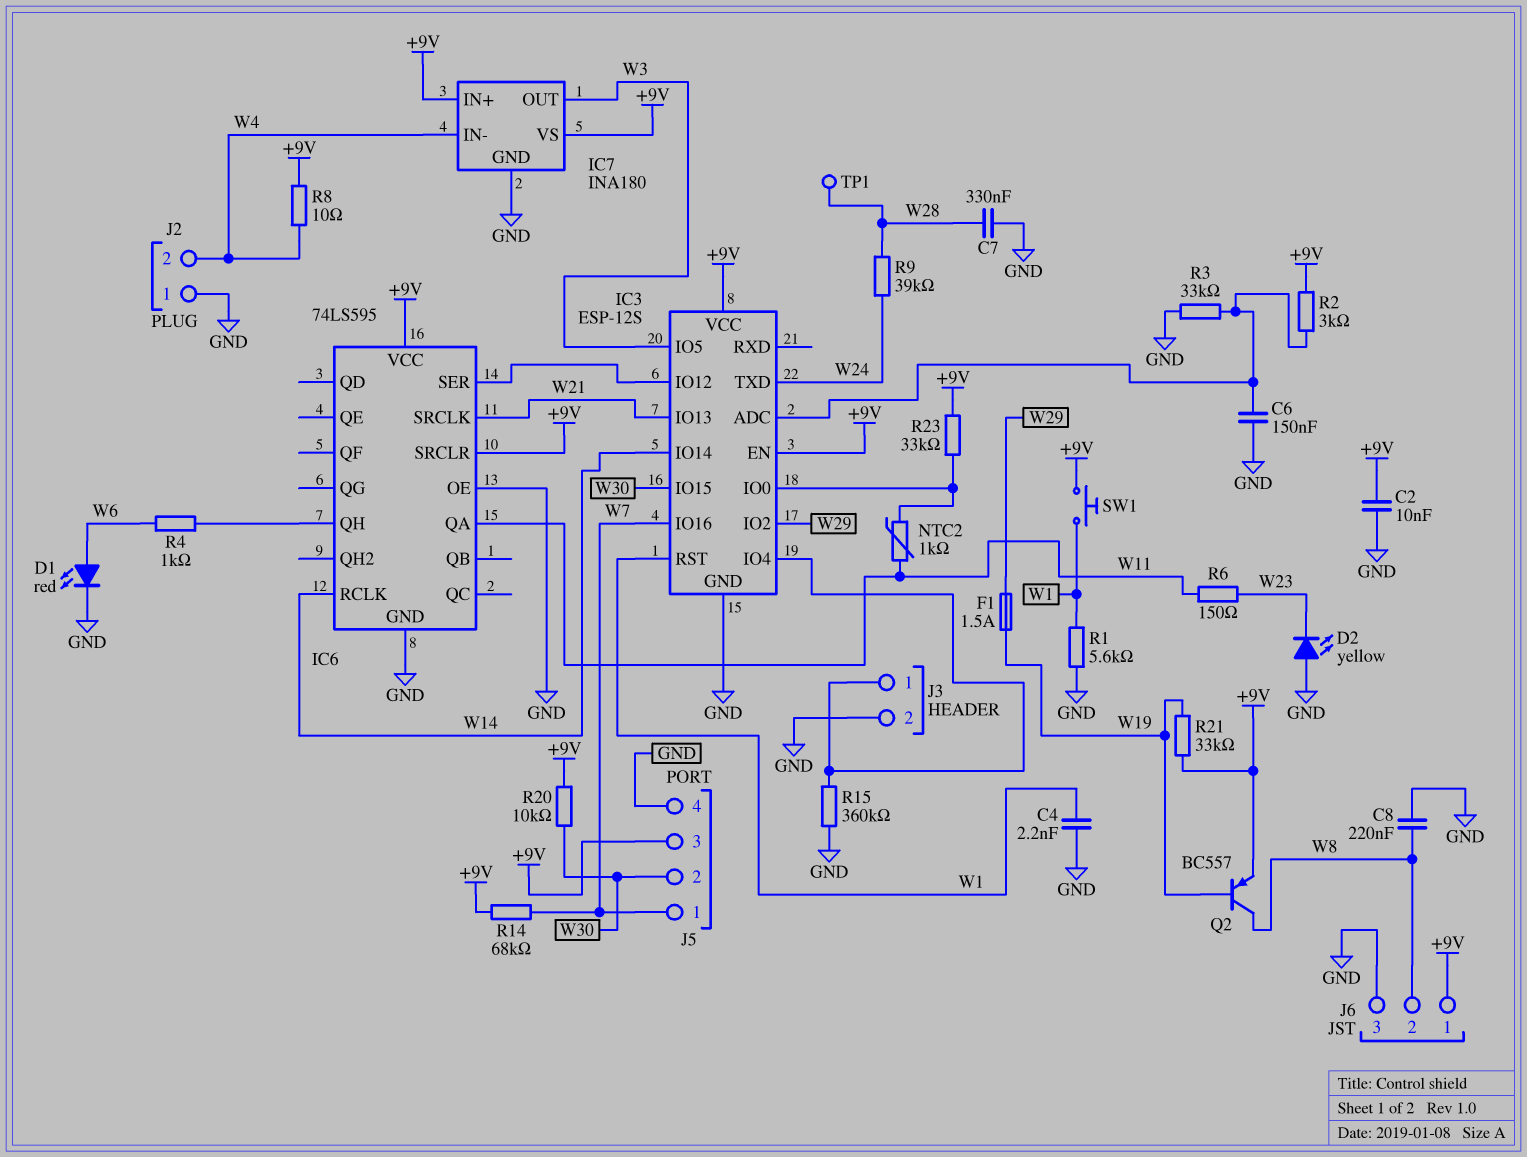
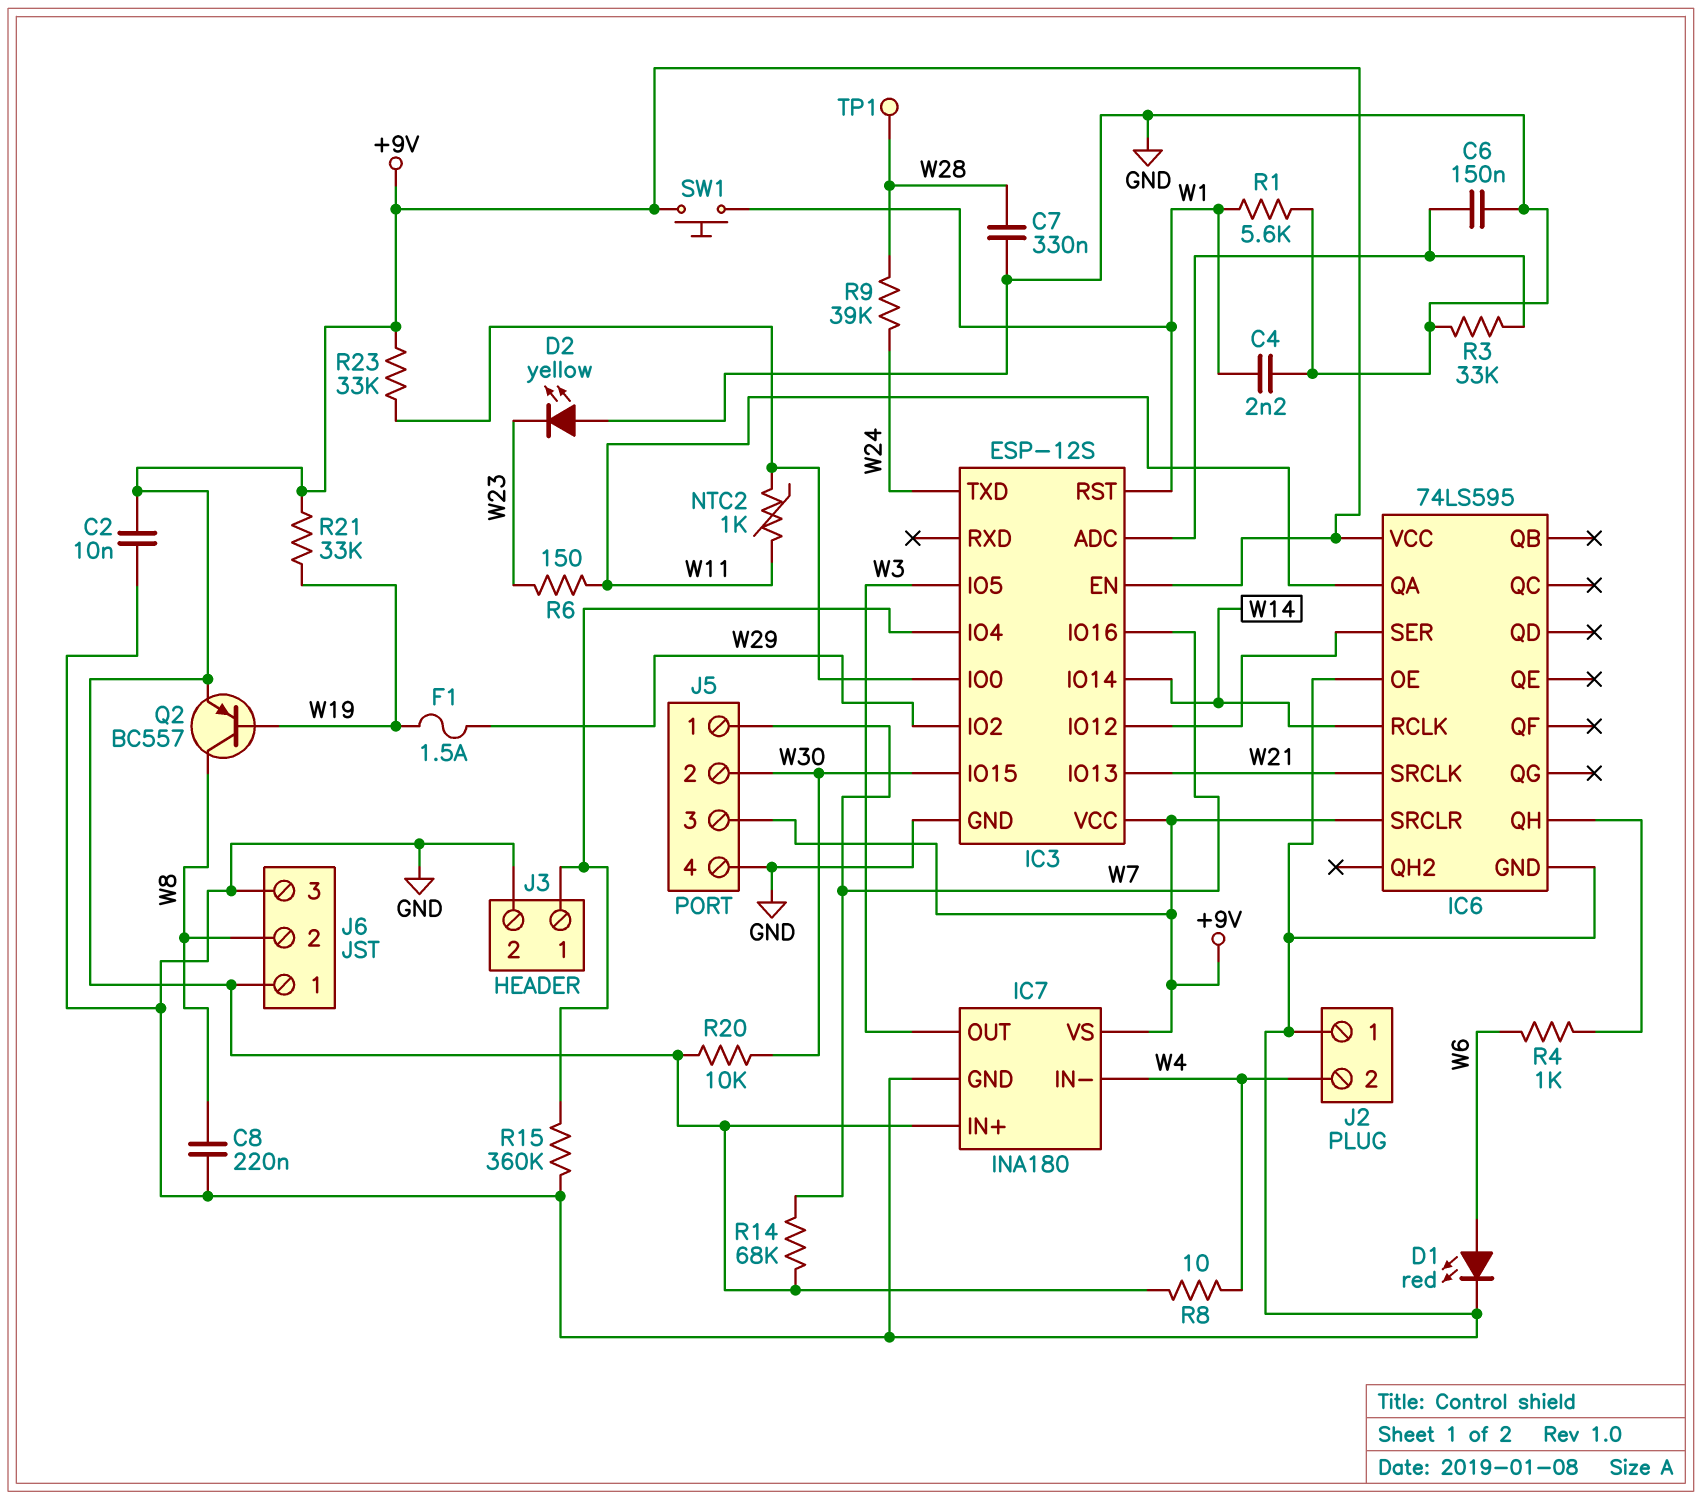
R2: 3k (+9V, IC3/ADC) -> none

